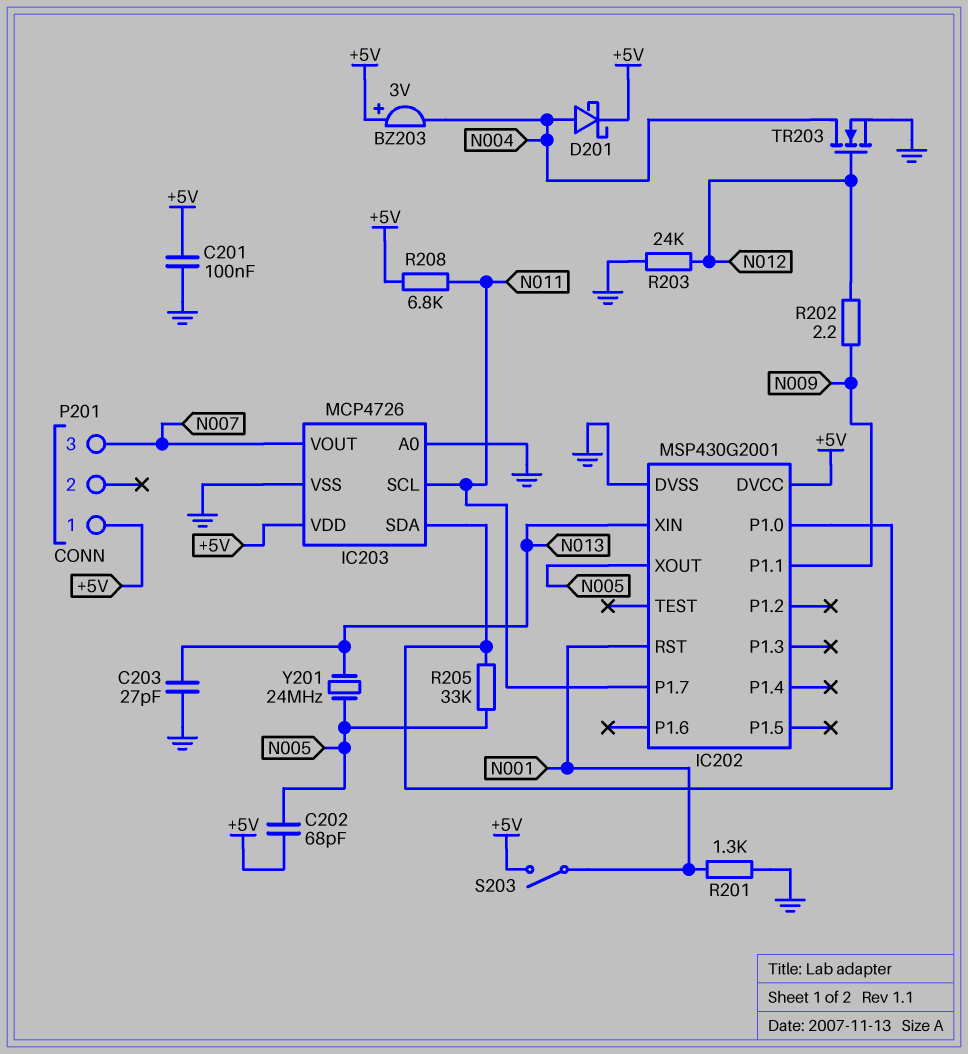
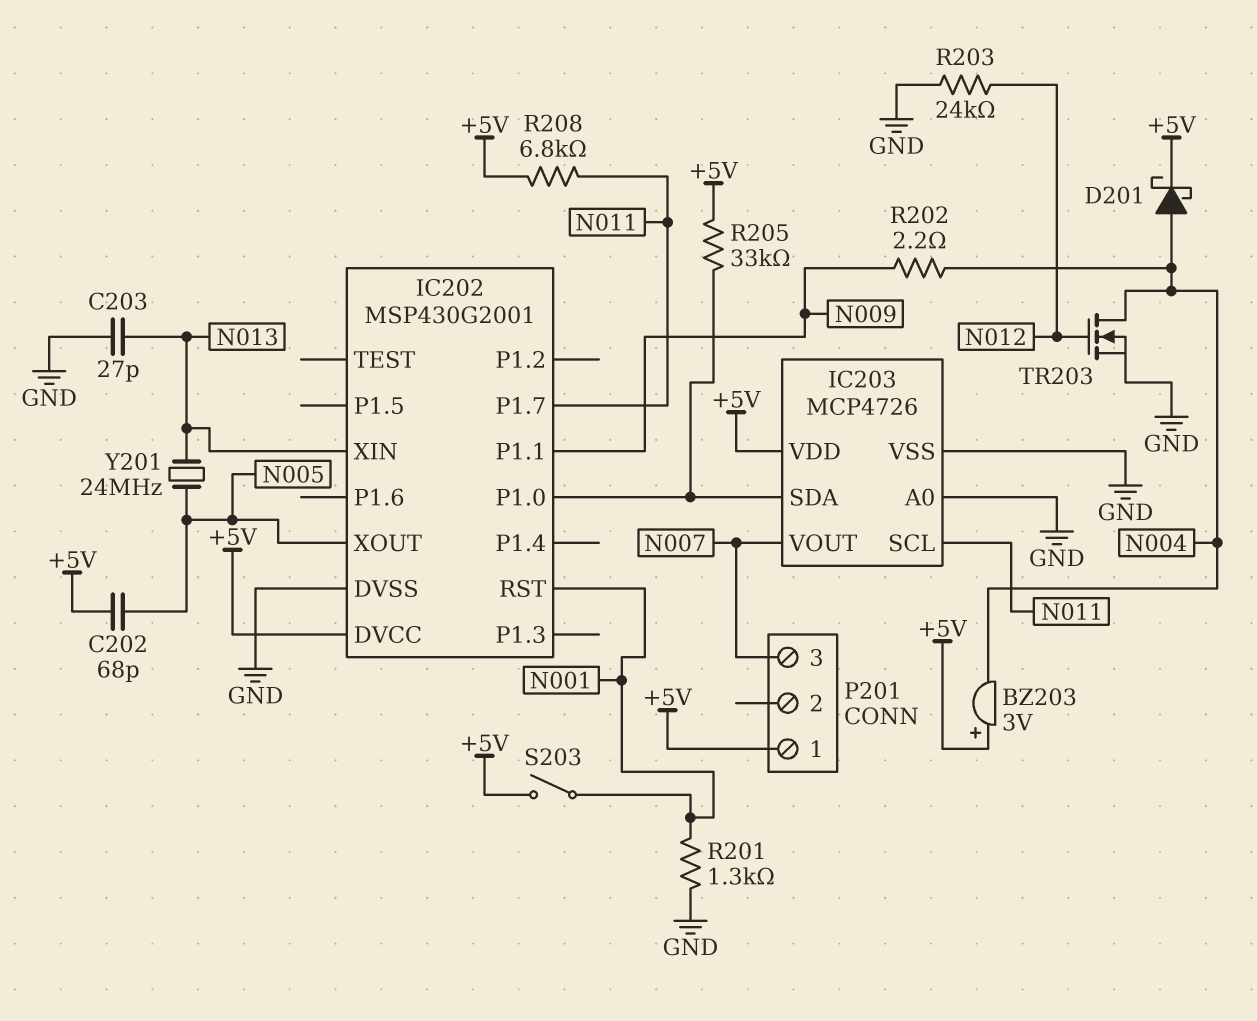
C201: 100nF (+5V, GND) -> none
R202: 2.2 (N009, N012) -> 2.2 (N004, N009)
R205: 33k (IC202/P1.0, N005) -> 33k (+5V, IC202/P1.0)

